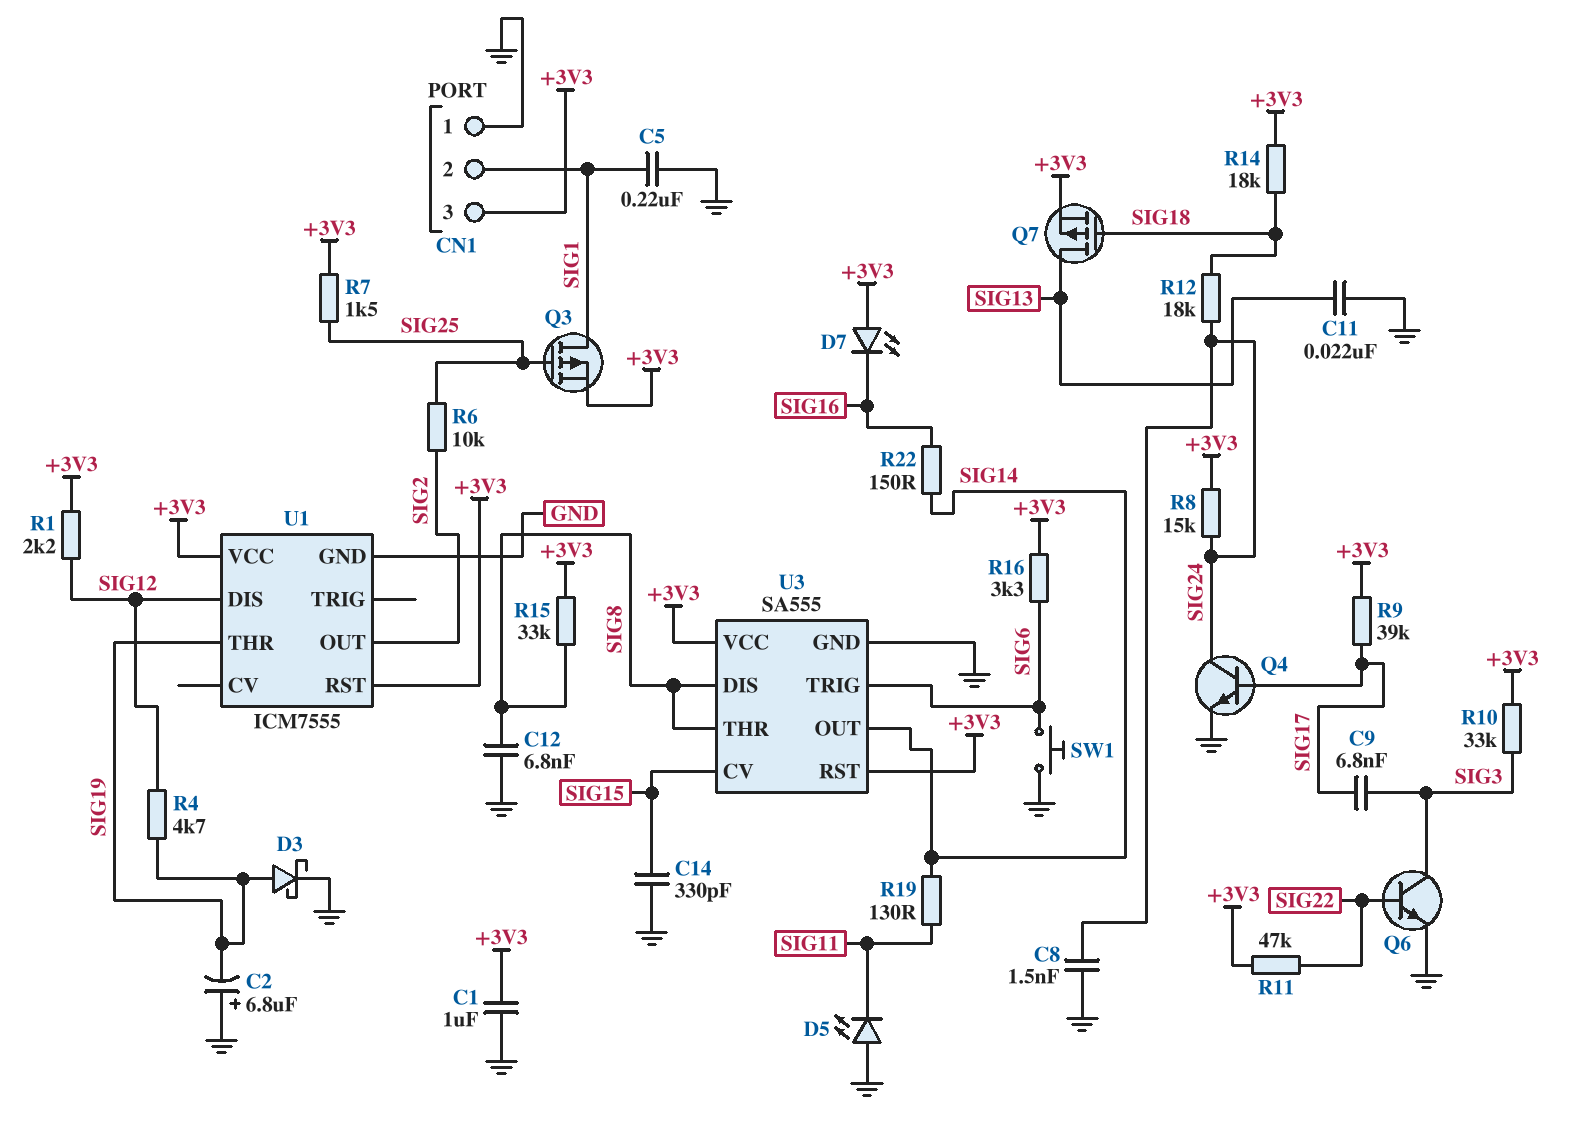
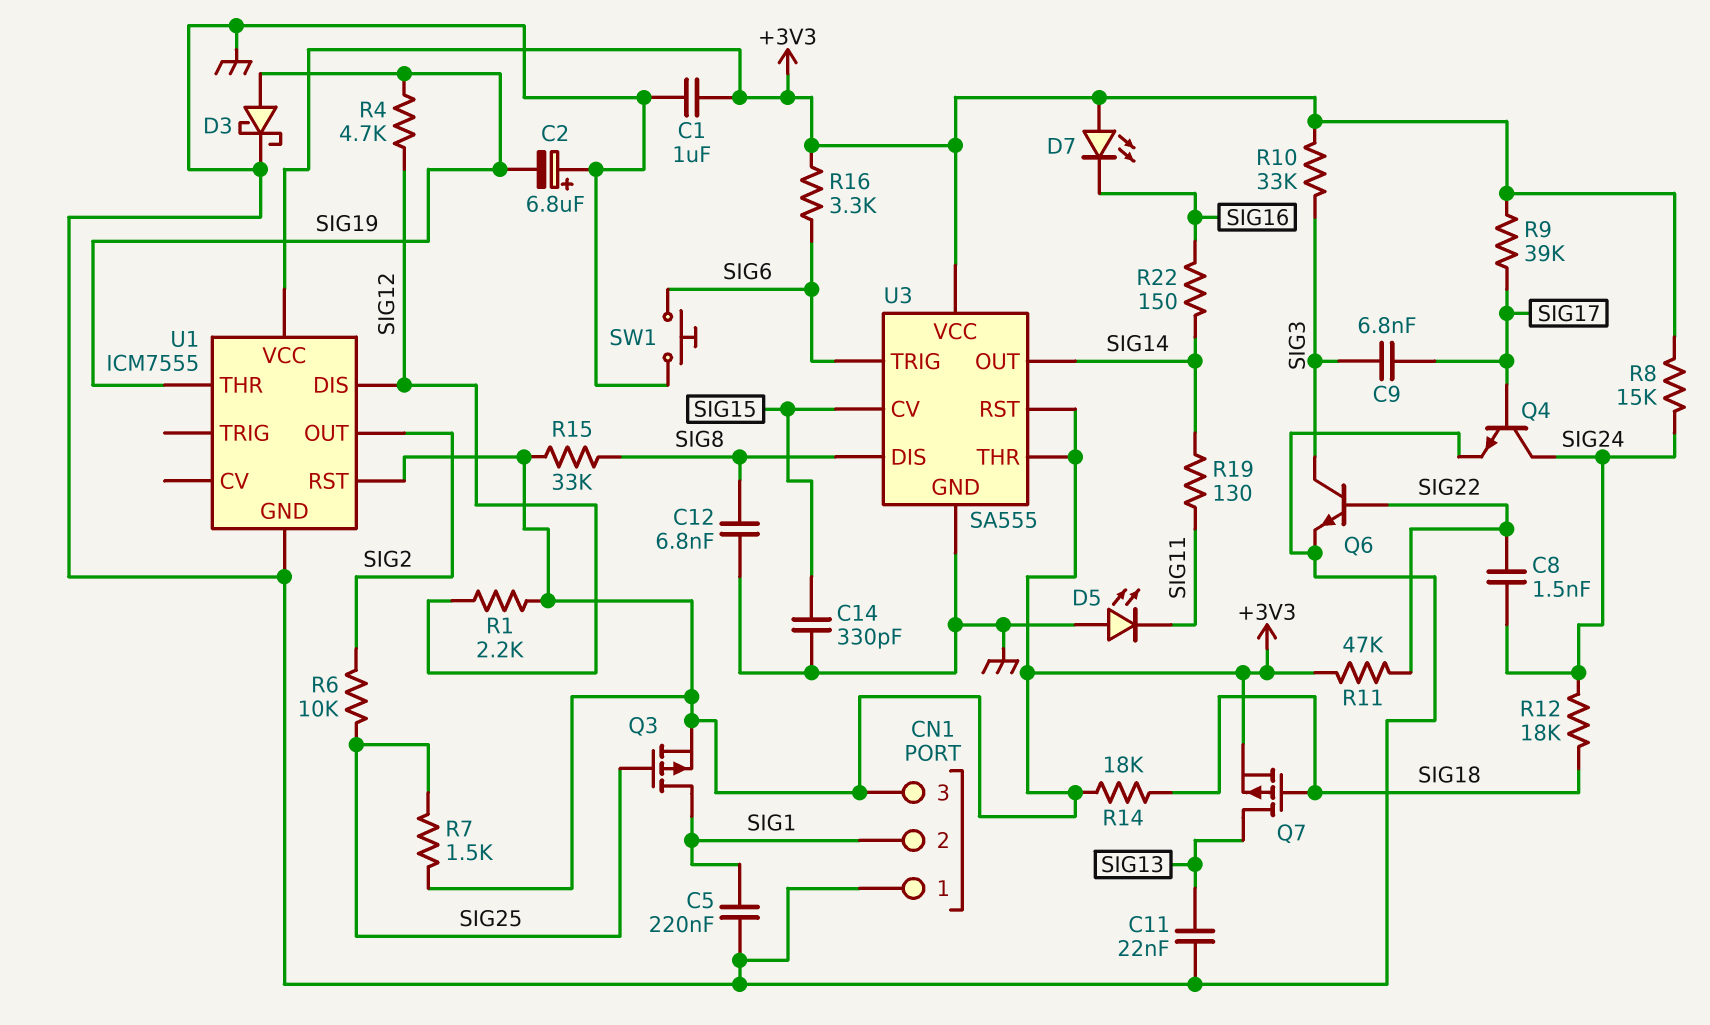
C8: 1.5nF (GND, SIG24) -> 1.5nF (SIG22, SIG24)
U3 pin THR: SIG8 -> +3V3

